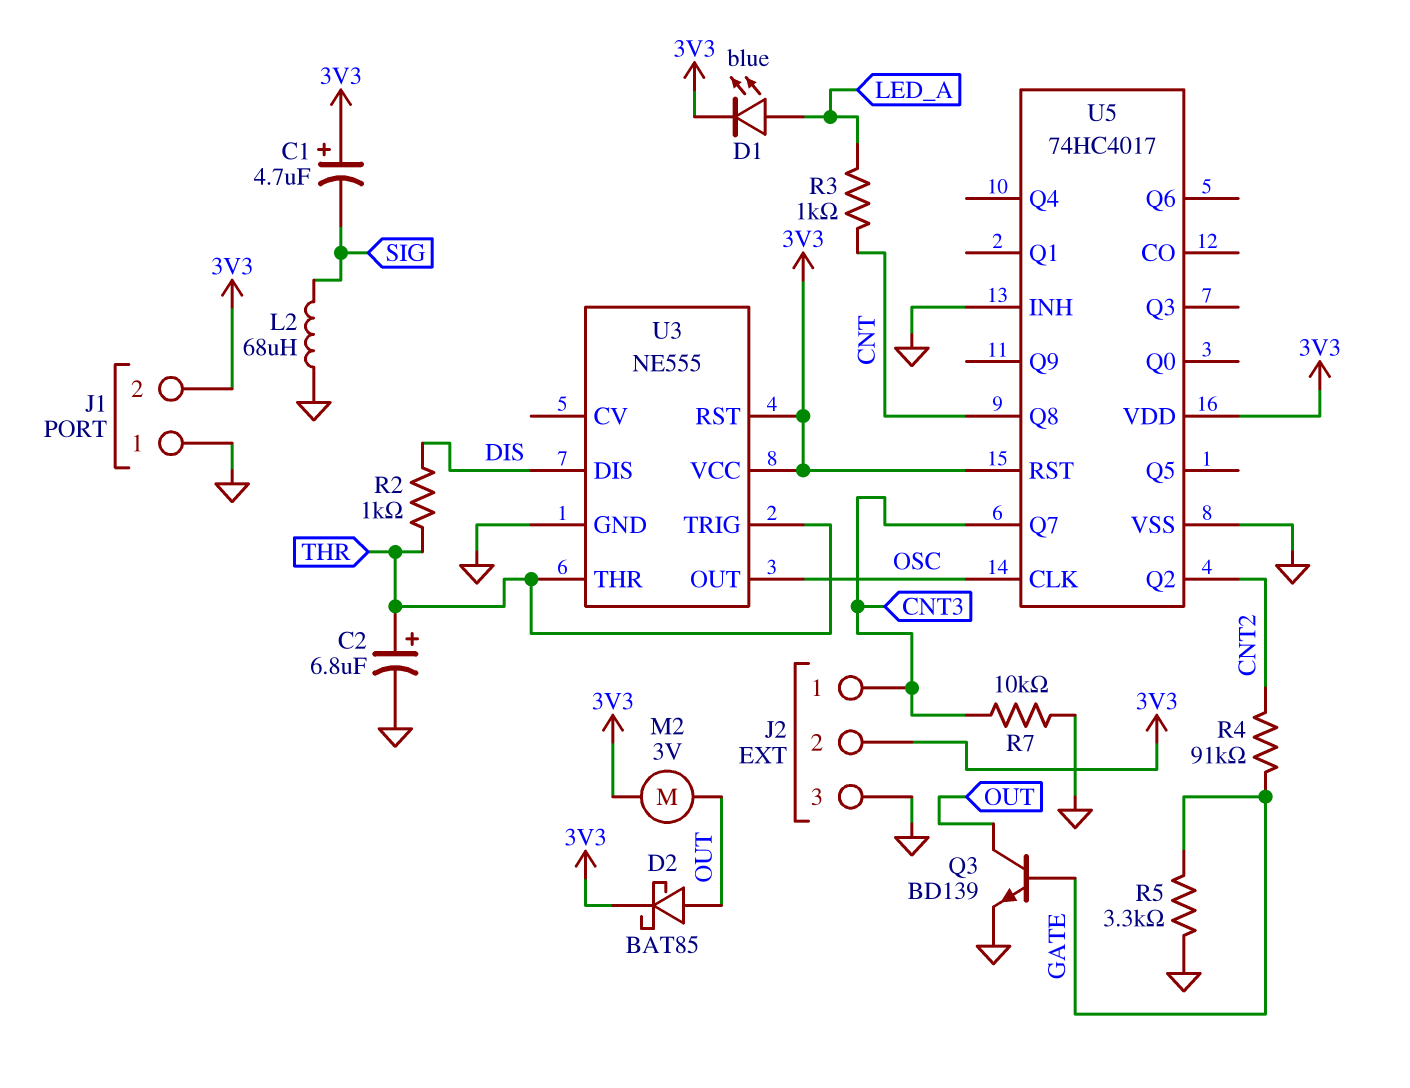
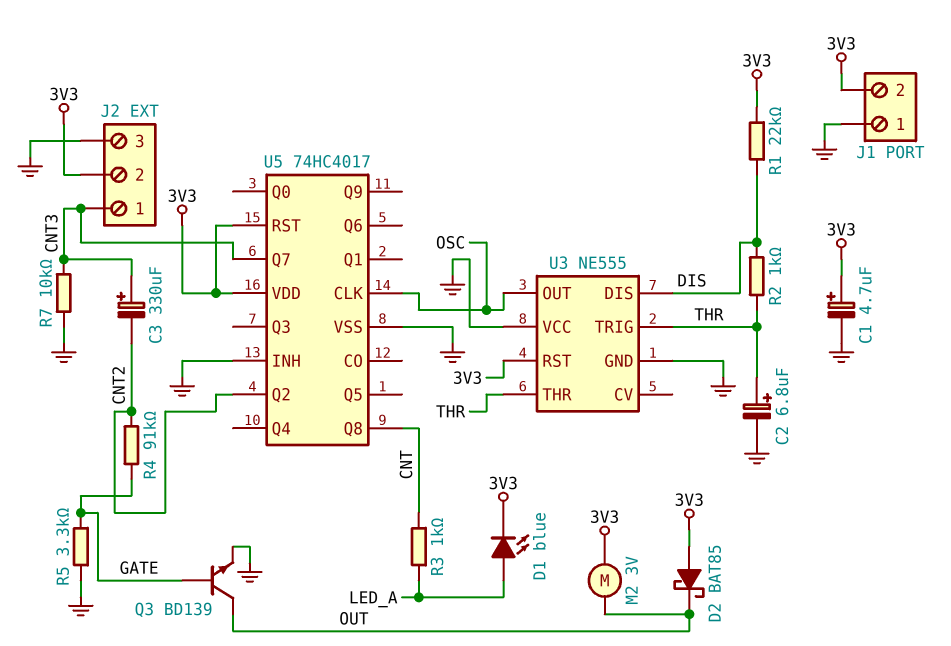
C1: 4.7uF (plus 3V3, minus SIG) -> 4.7uF (plus 3V3, minus GND)
C3: none -> 330uF (plus CNT3, minus CNT2)
D2: schottky BAT85 (A OUT, K 3V3) -> schottky BAT85 (A 3V3, K OUT)
L2: 68uH (GND, SIG) -> none
R1: none -> 22k (3V3, DIS)
U3 pin VCC: 3V3 -> GND

